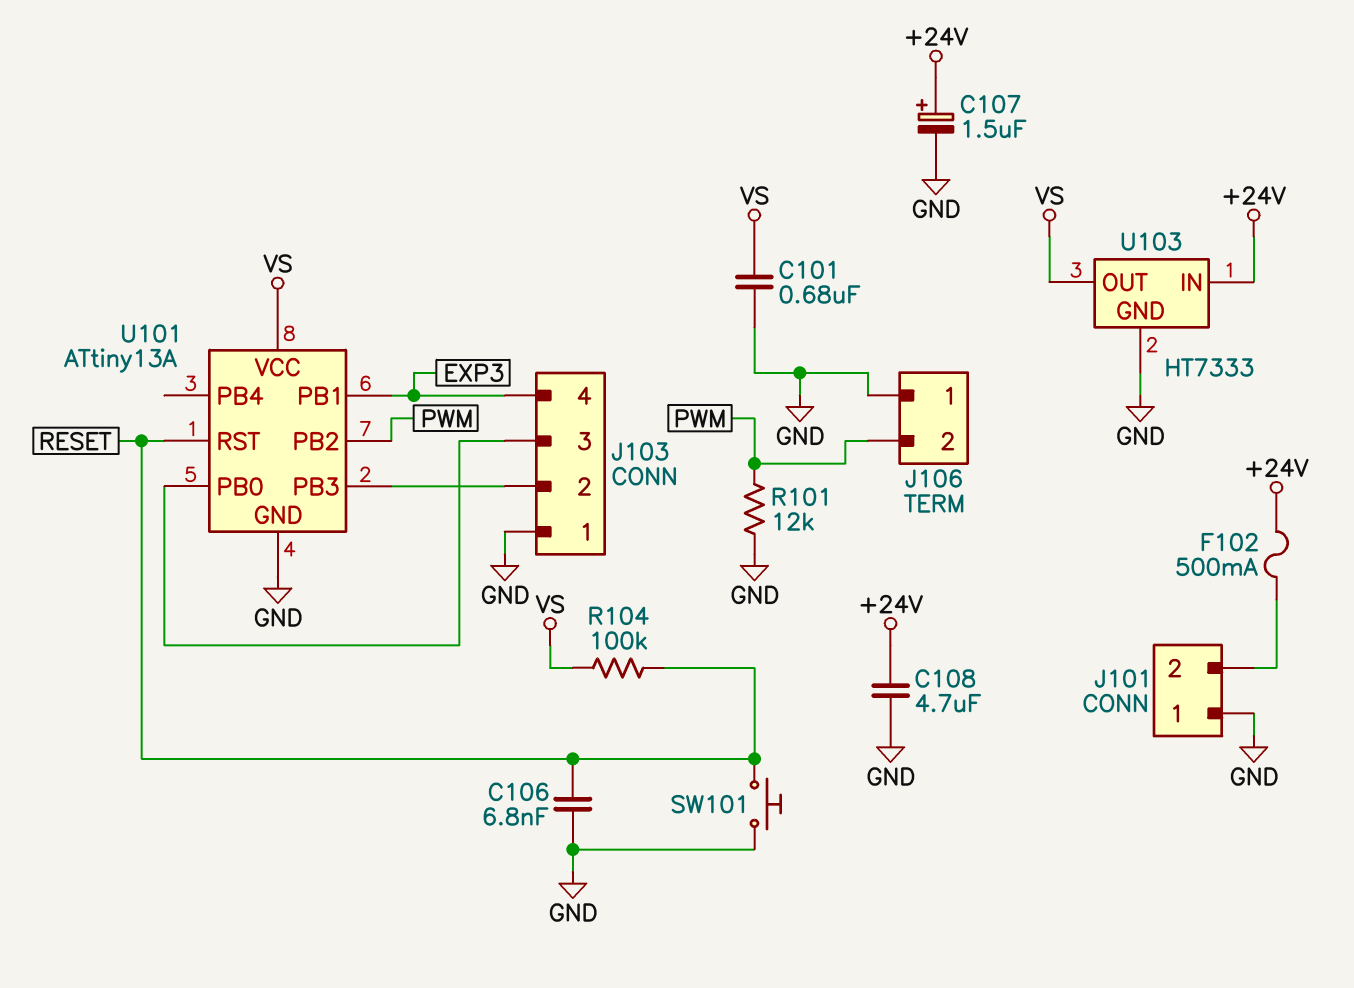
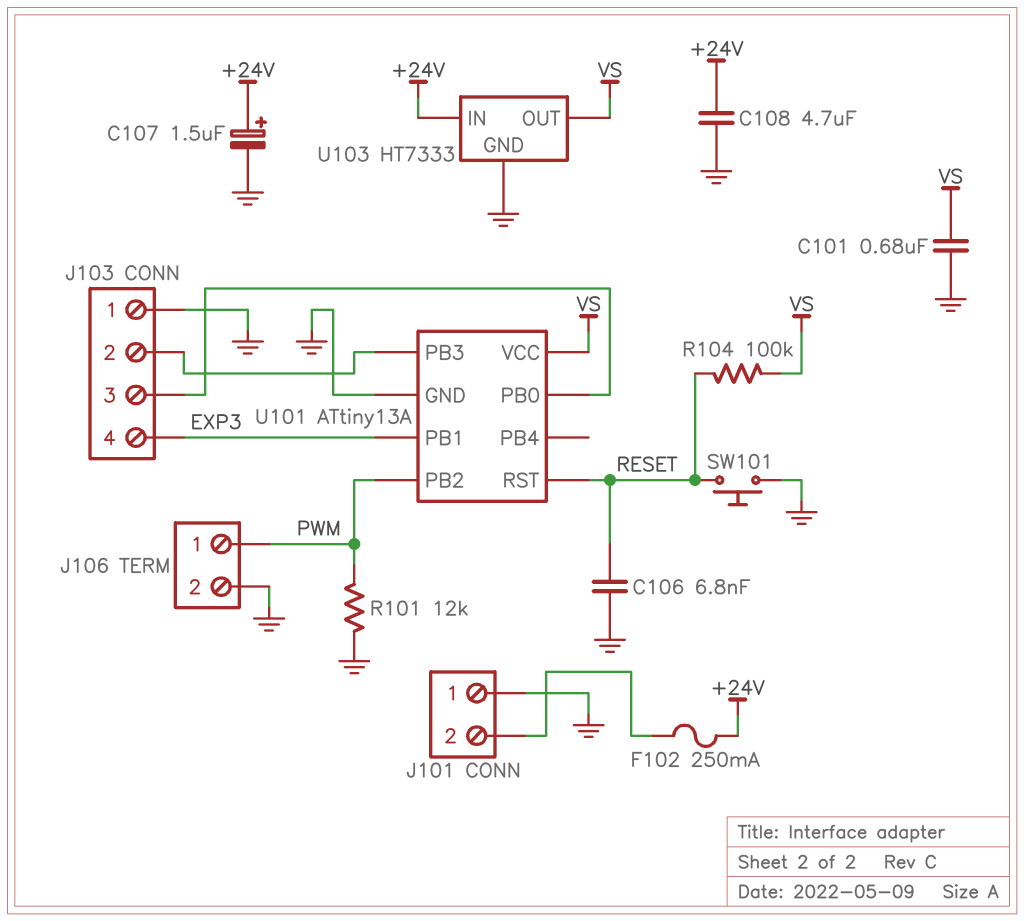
F102: 500mA (+24V, J101/2) -> 250mA (+24V, J101/2)
J106 pin 1: GND -> PWM
J106 pin 2: PWM -> GND

